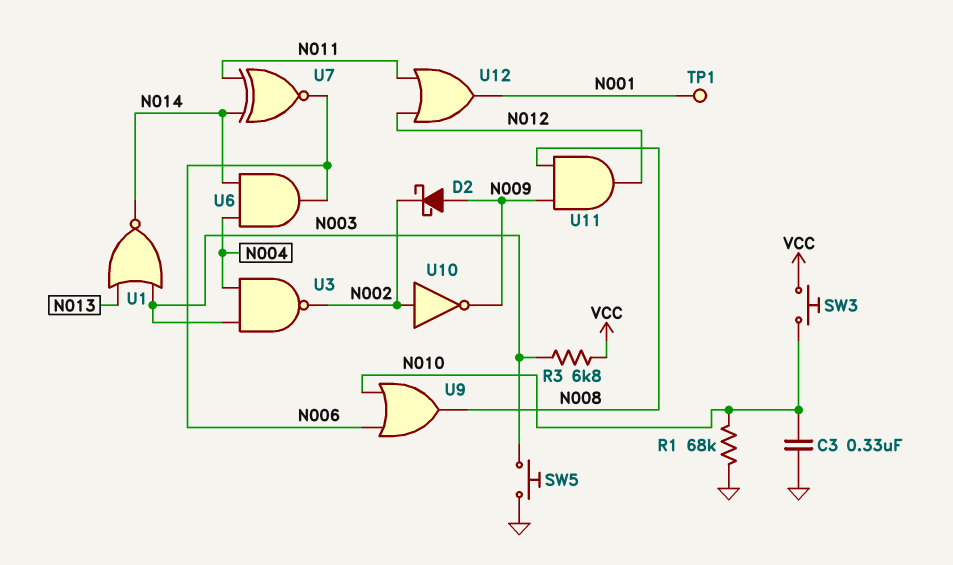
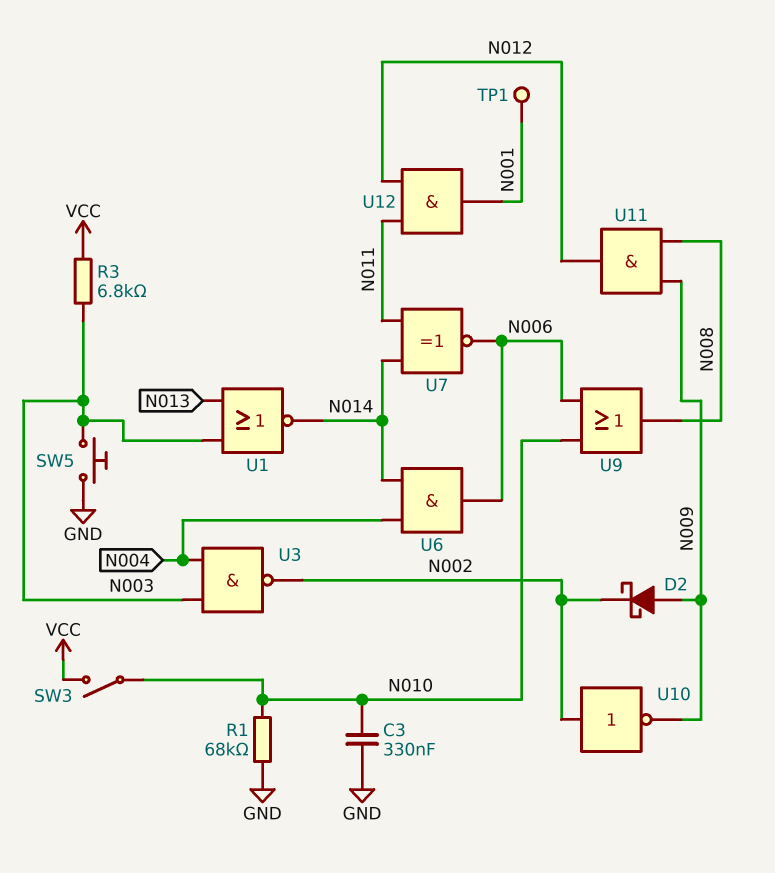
SW3: button (N010, VCC) -> switch (N010, VCC)
U12: OR (in N011, in N012, out N001) -> AND (in N011, in N012, out N001)

